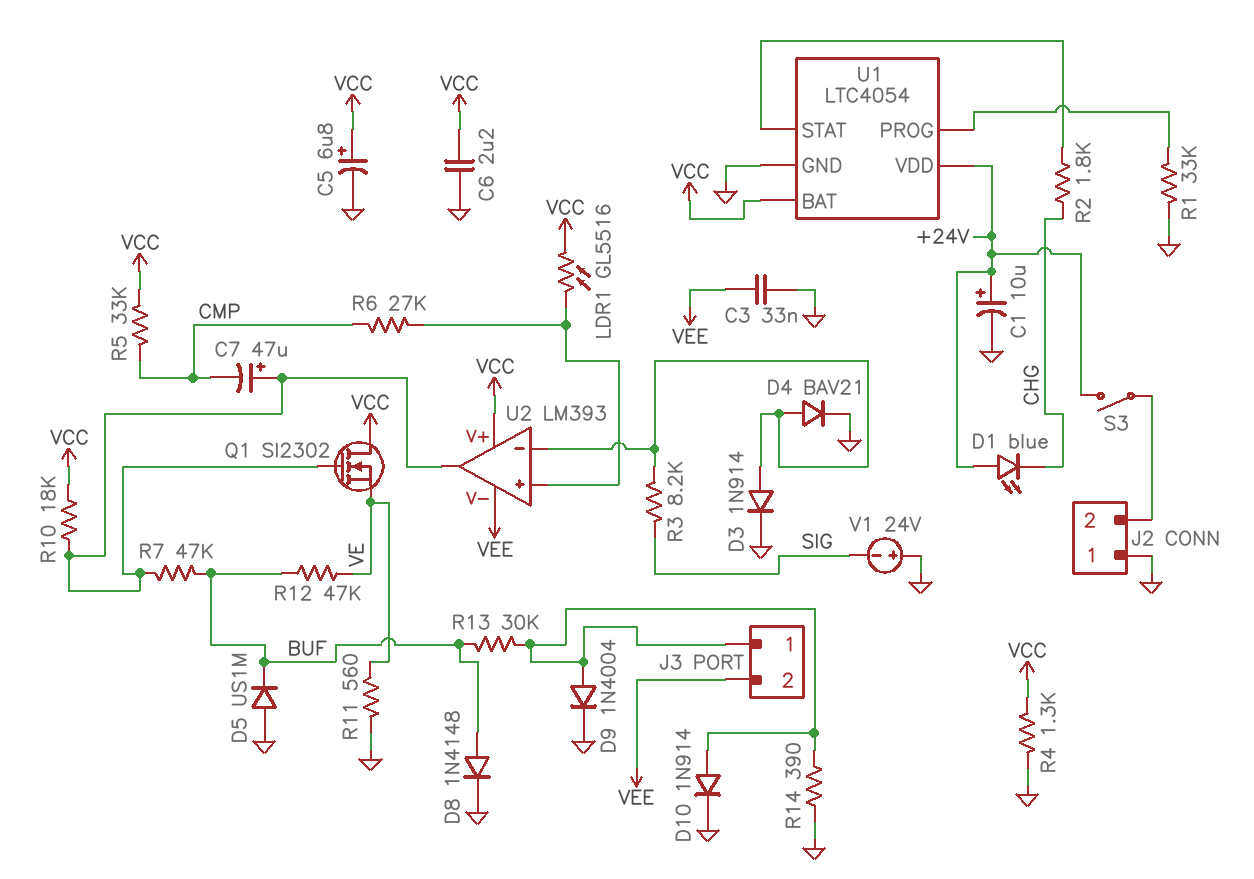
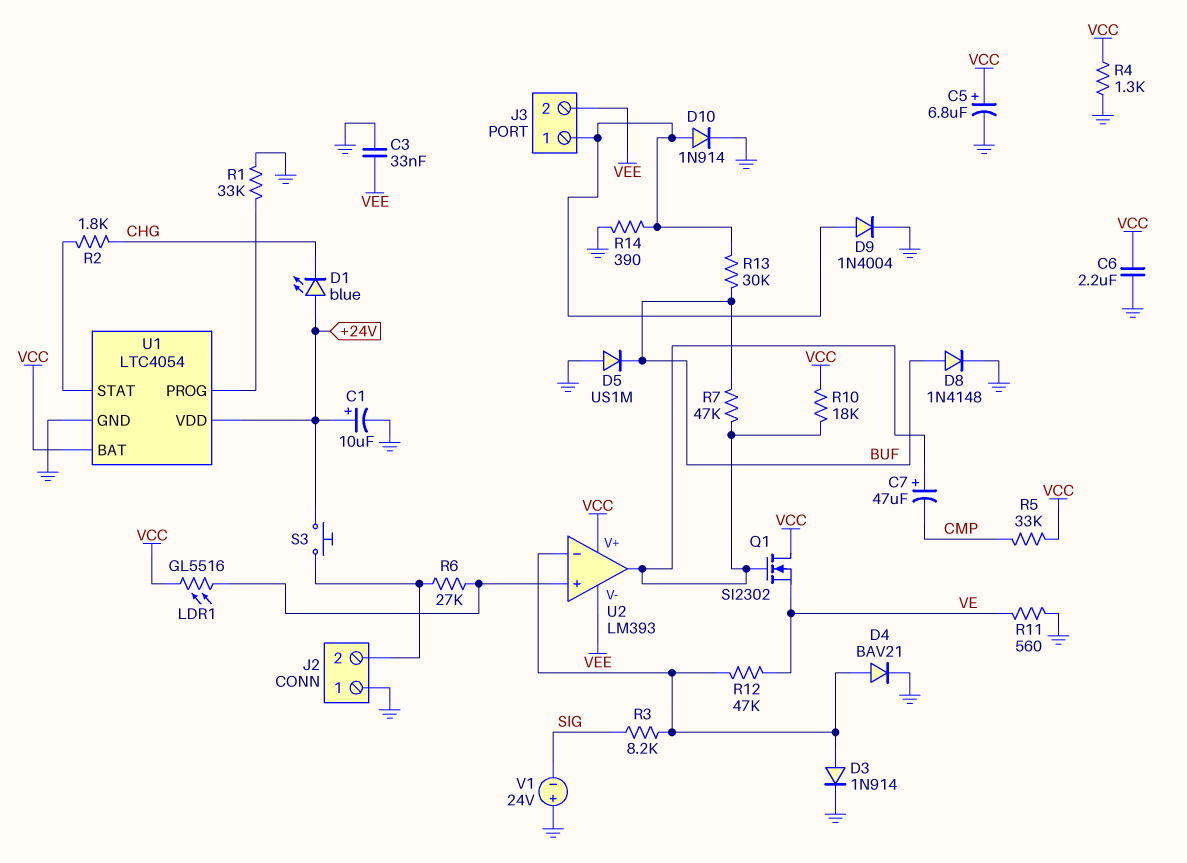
R6: 27k (CMP, U2/in+) -> 27k (J2/2, U2/in+)
R12: 47k (BUF, VE) -> 47k (U2/in-, VE)
S3: switch (+24V, J2/2) -> button (+24V, J2/2)

